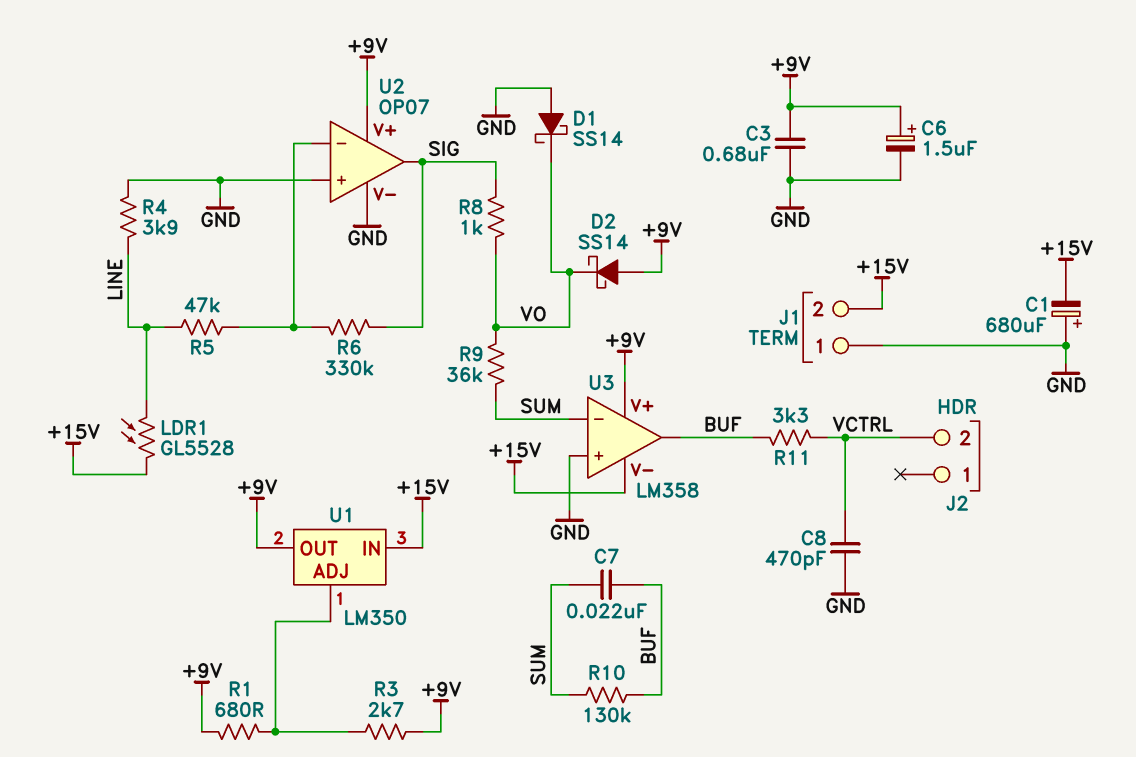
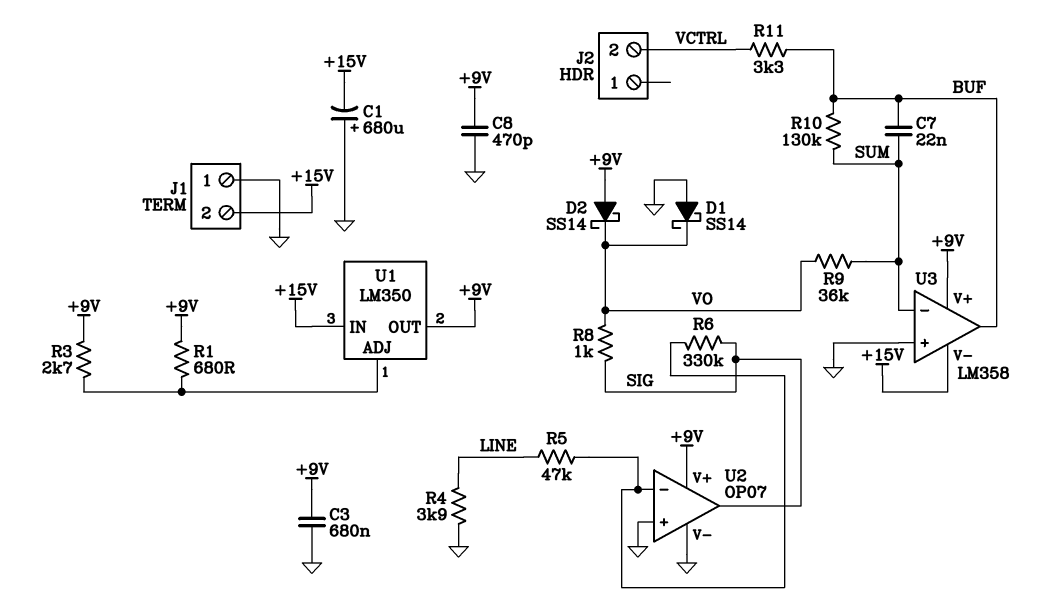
C6: 1.5uF (plus +9V, minus GND) -> none
C8: 470pF (GND, VCTRL) -> 470pF (+9V, GND)
LDR1: GL5528 (+15V, LINE) -> none

